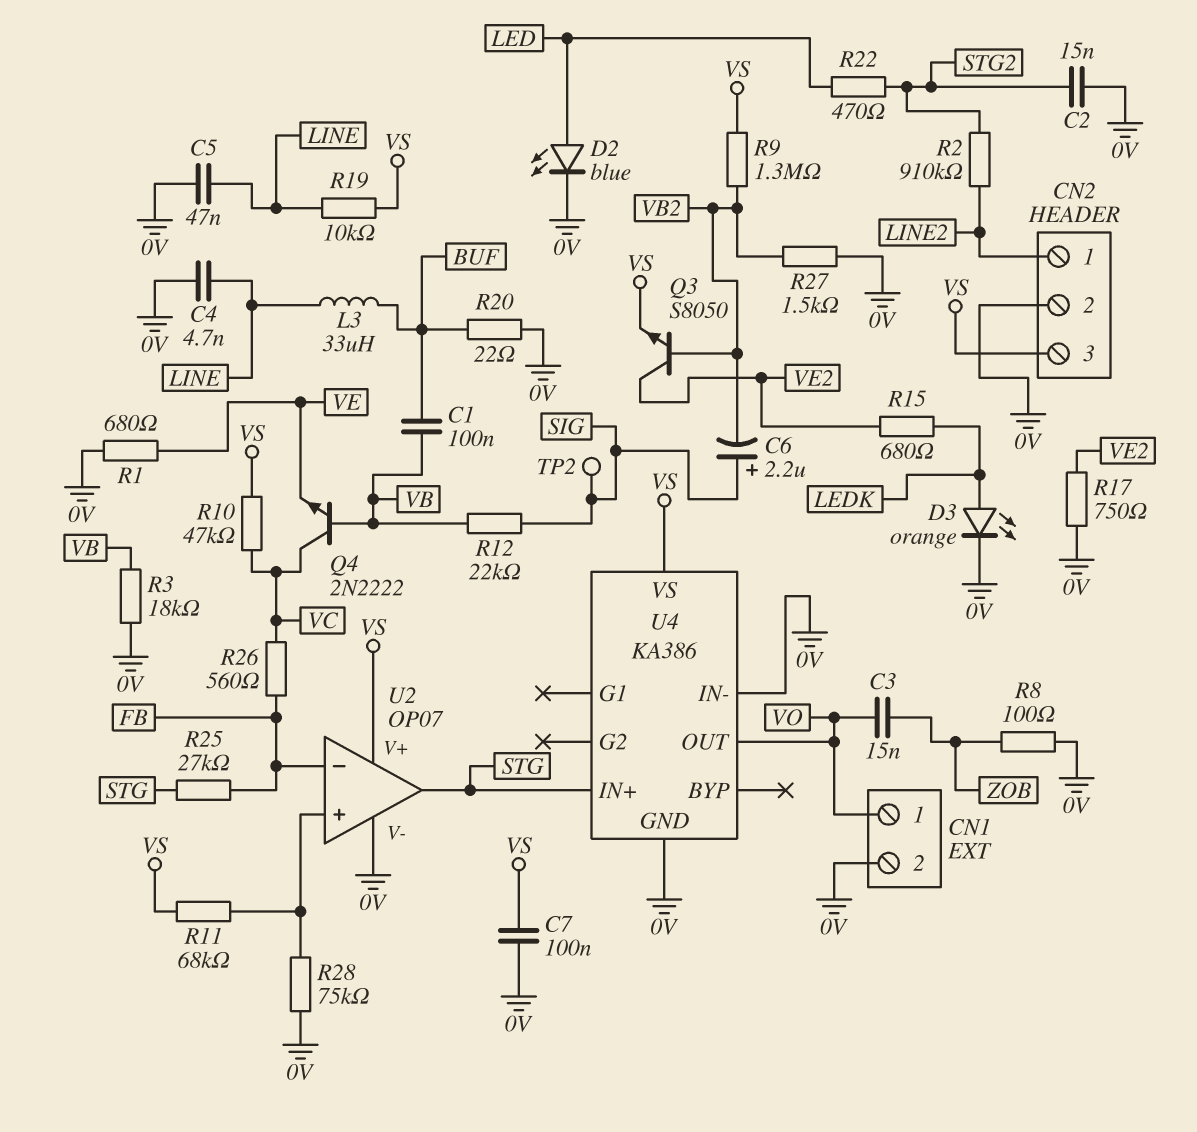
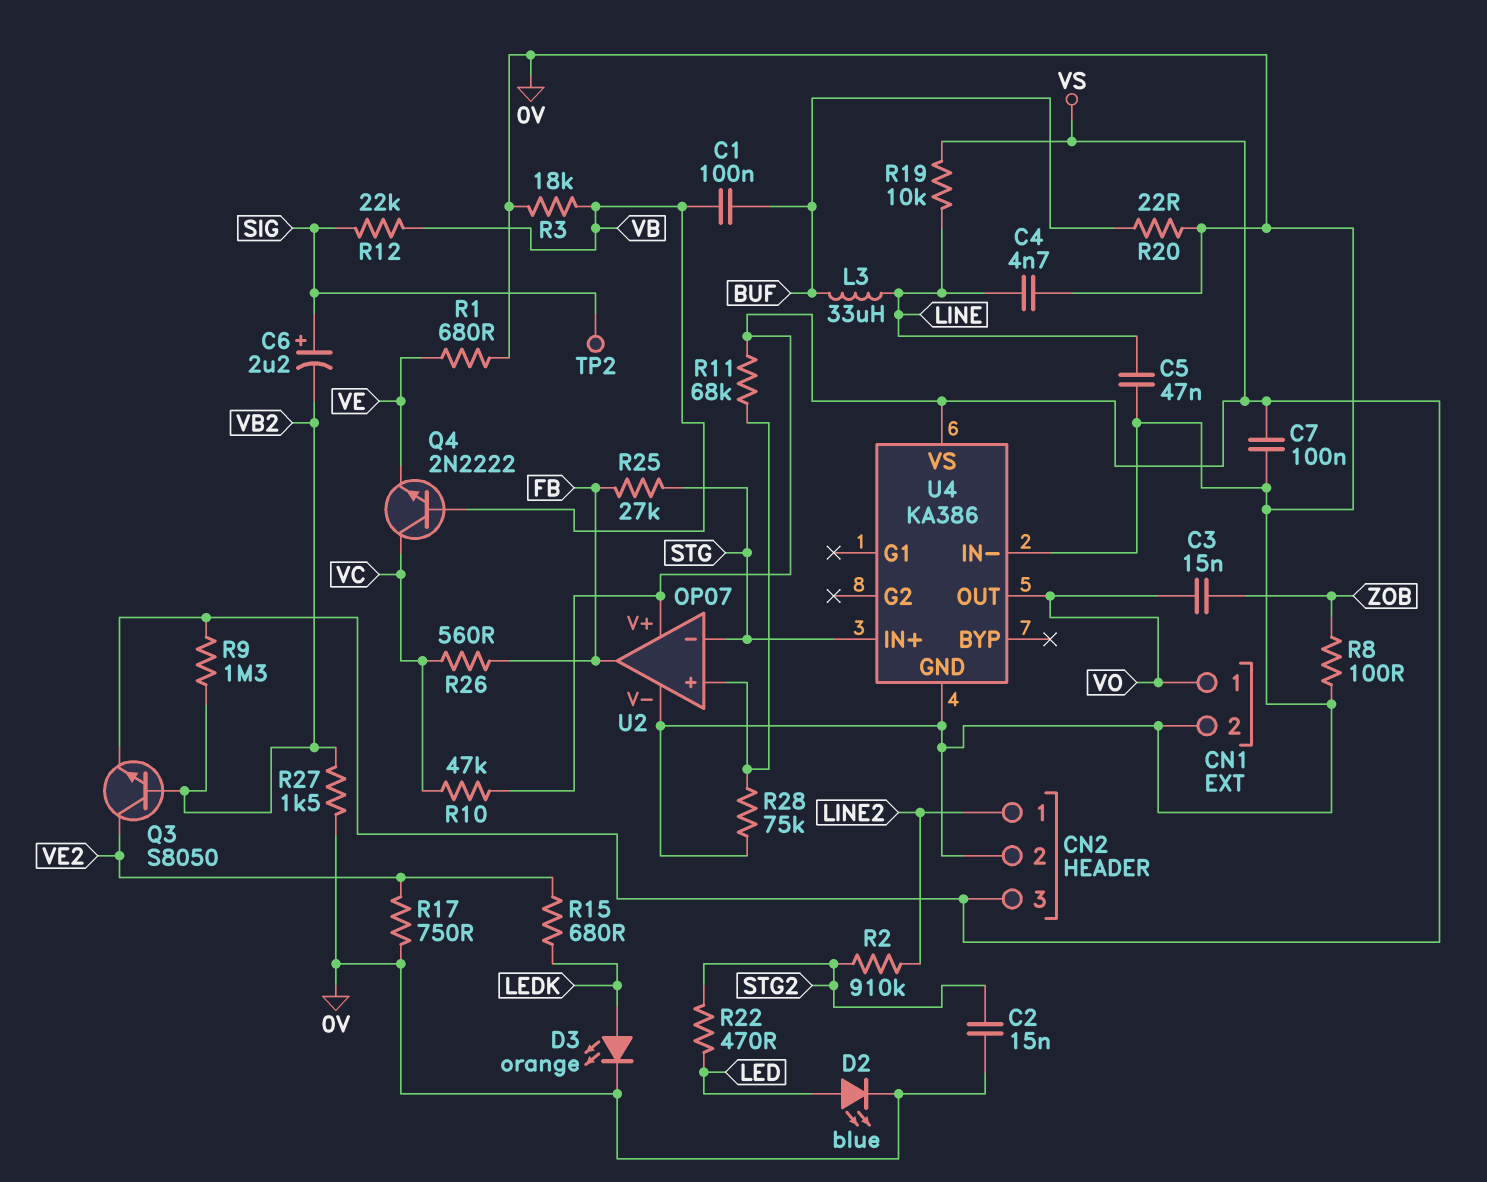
U2 pin in-: FB -> STG
U2 pin out: STG -> FB

